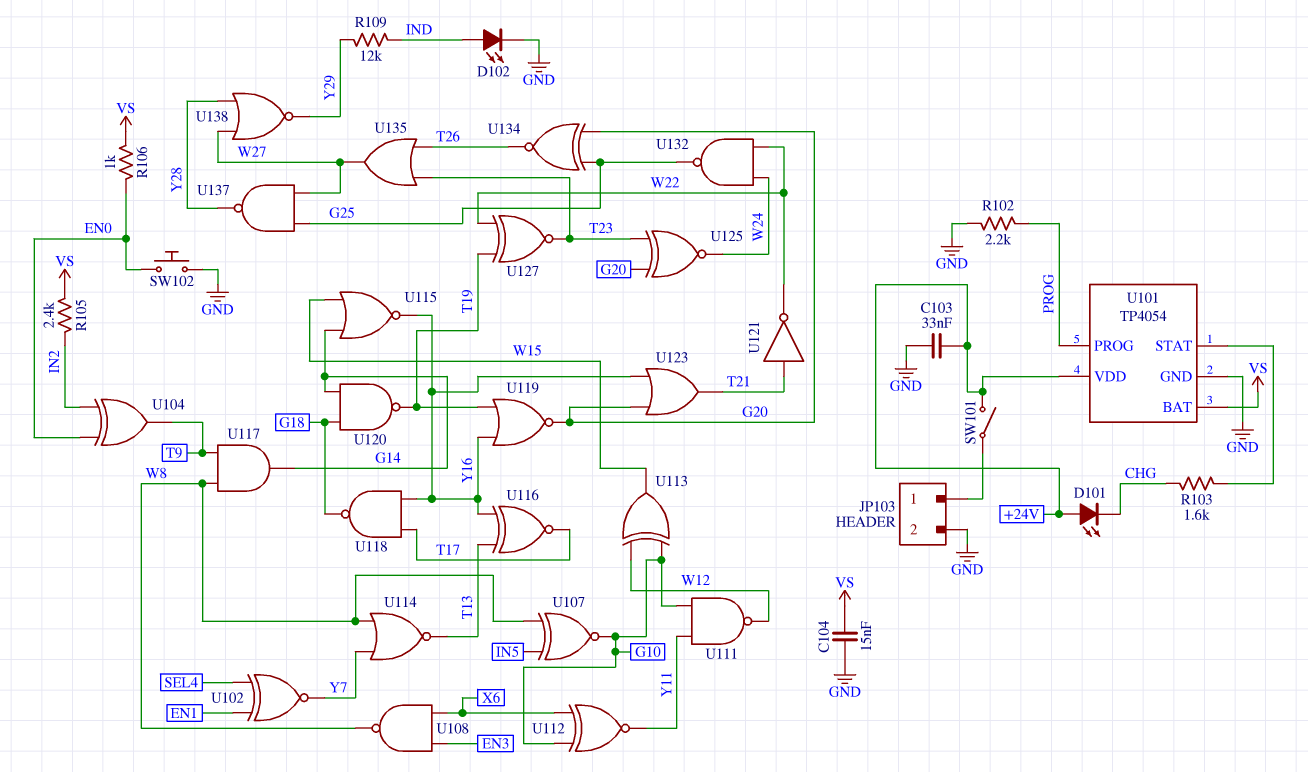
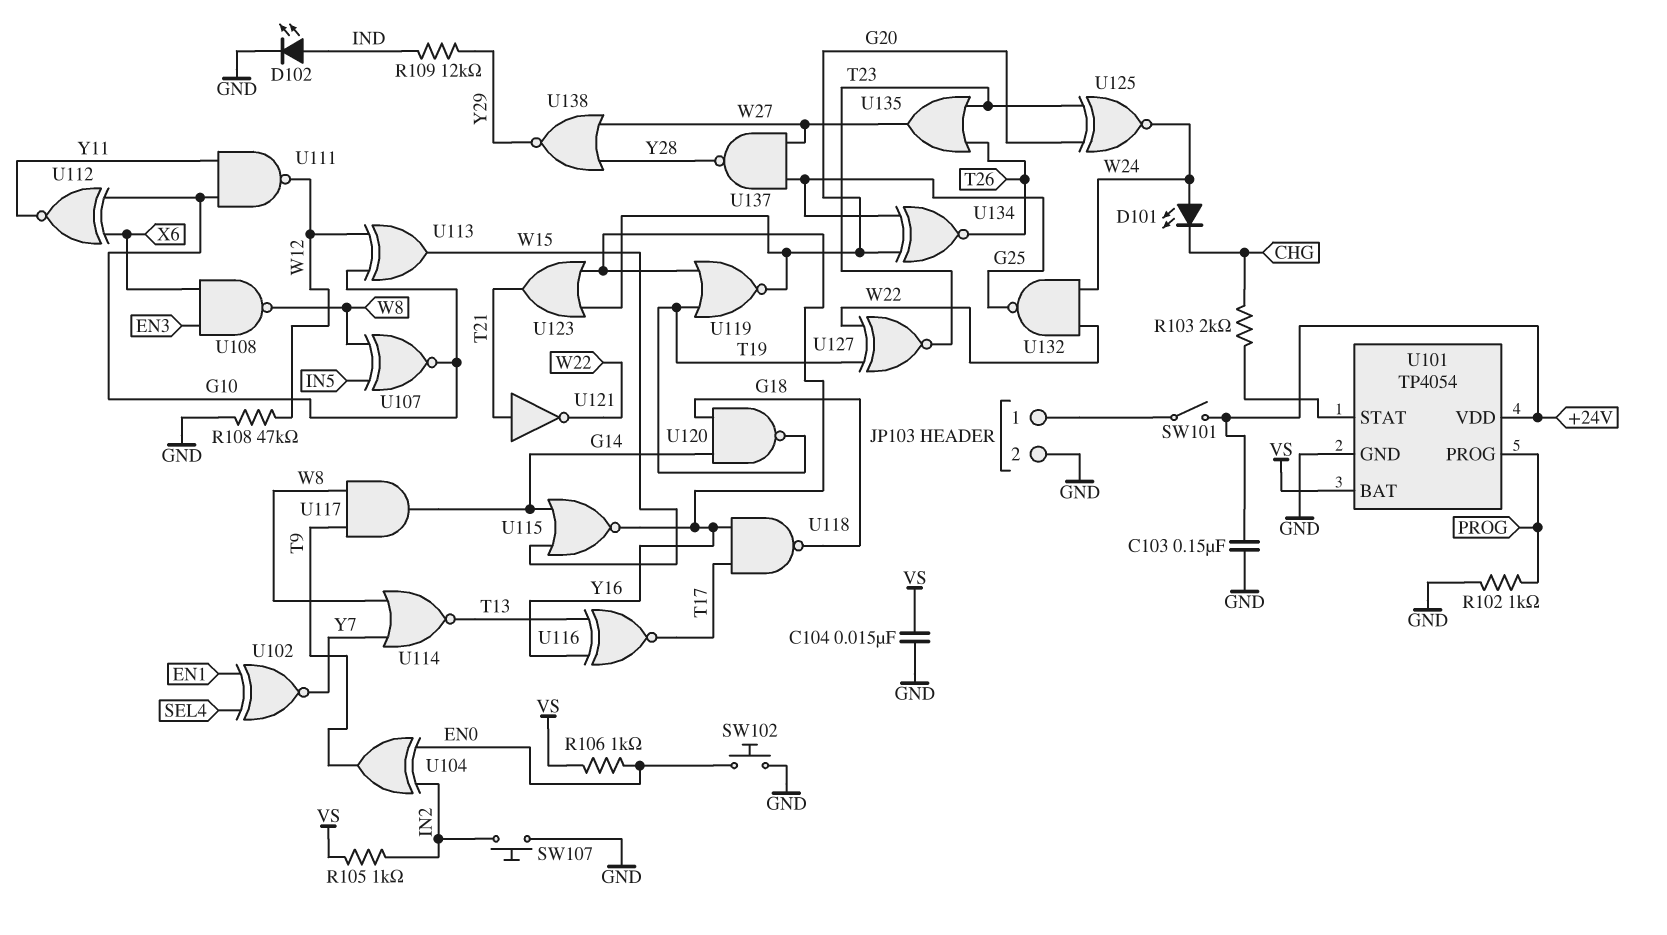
C103: 33nF (+24V, GND) -> 150nF (+24V, GND)
D101: LED (A +24V, K CHG) -> LED (A W24, K CHG)
R102: 2.2k (GND, PROG) -> 1k (GND, PROG)
R103: 1.6k (CHG, U101/STAT) -> 2k (CHG, U101/STAT)
R105: 2.4k (IN2, VS) -> 1k (IN2, VS)
R108: none -> 47k (GND, W12)
SW107: none -> button (GND, IN2)

